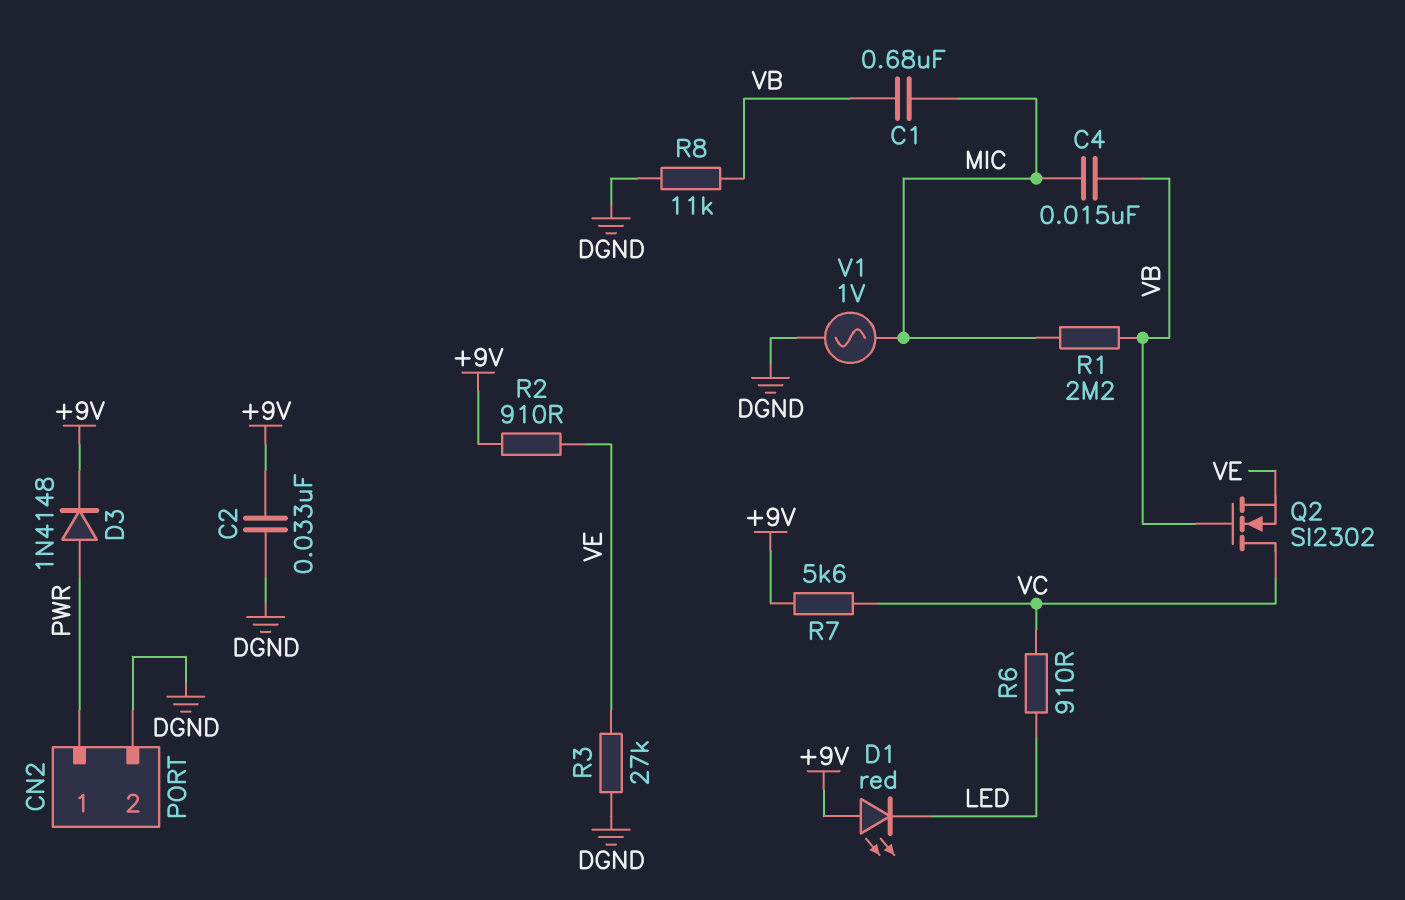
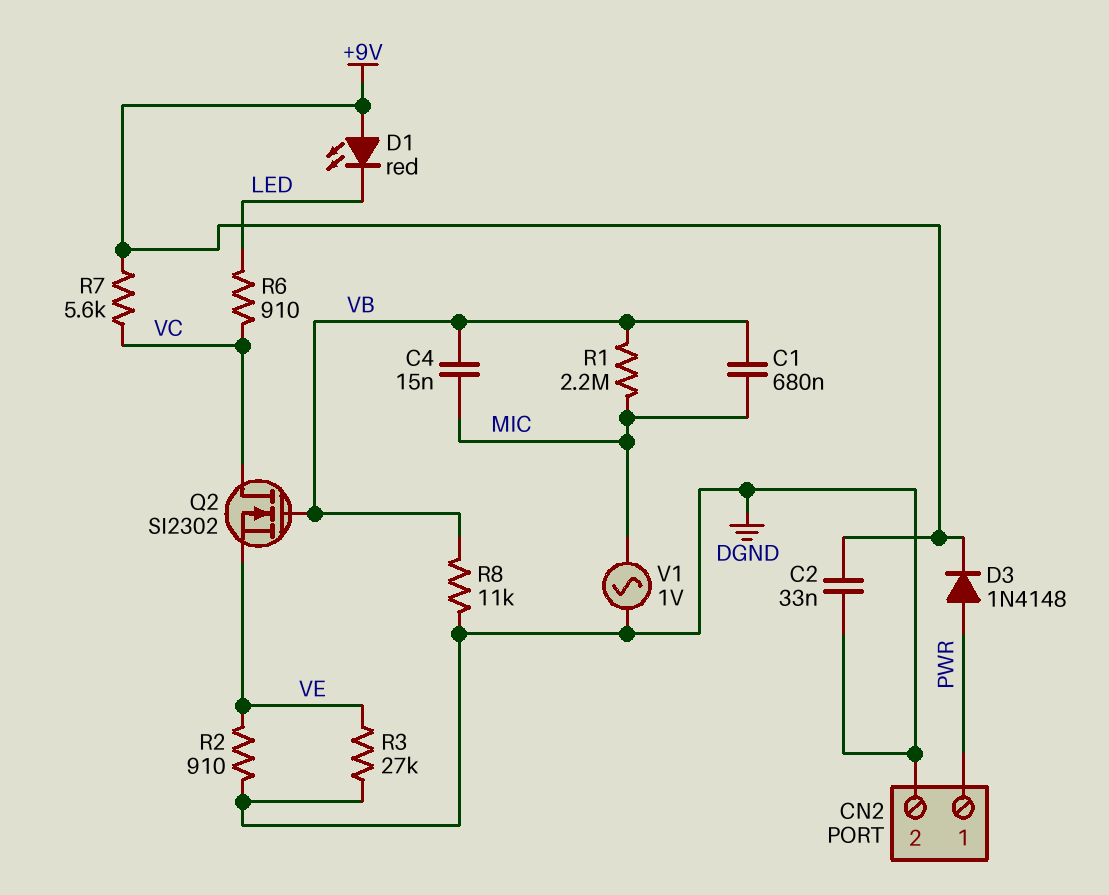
R2: 910 (+9V, VE) -> 910 (DGND, VE)

